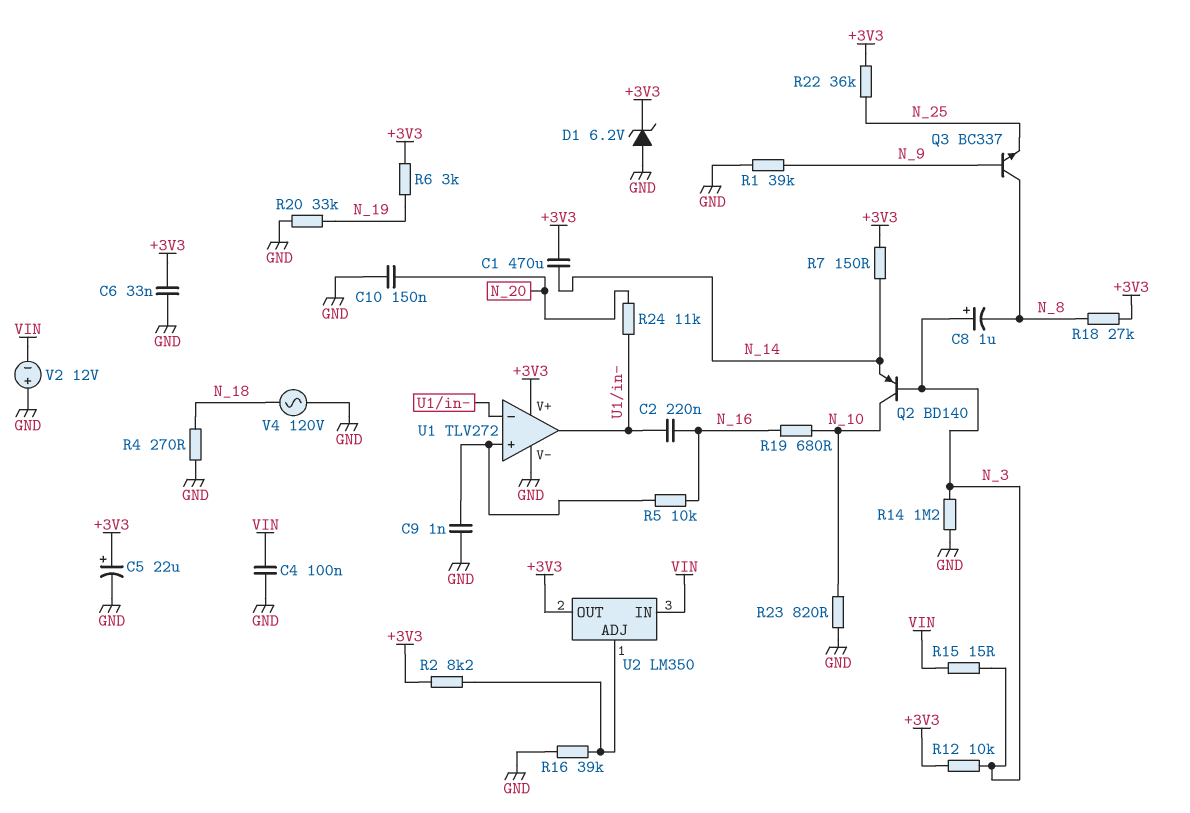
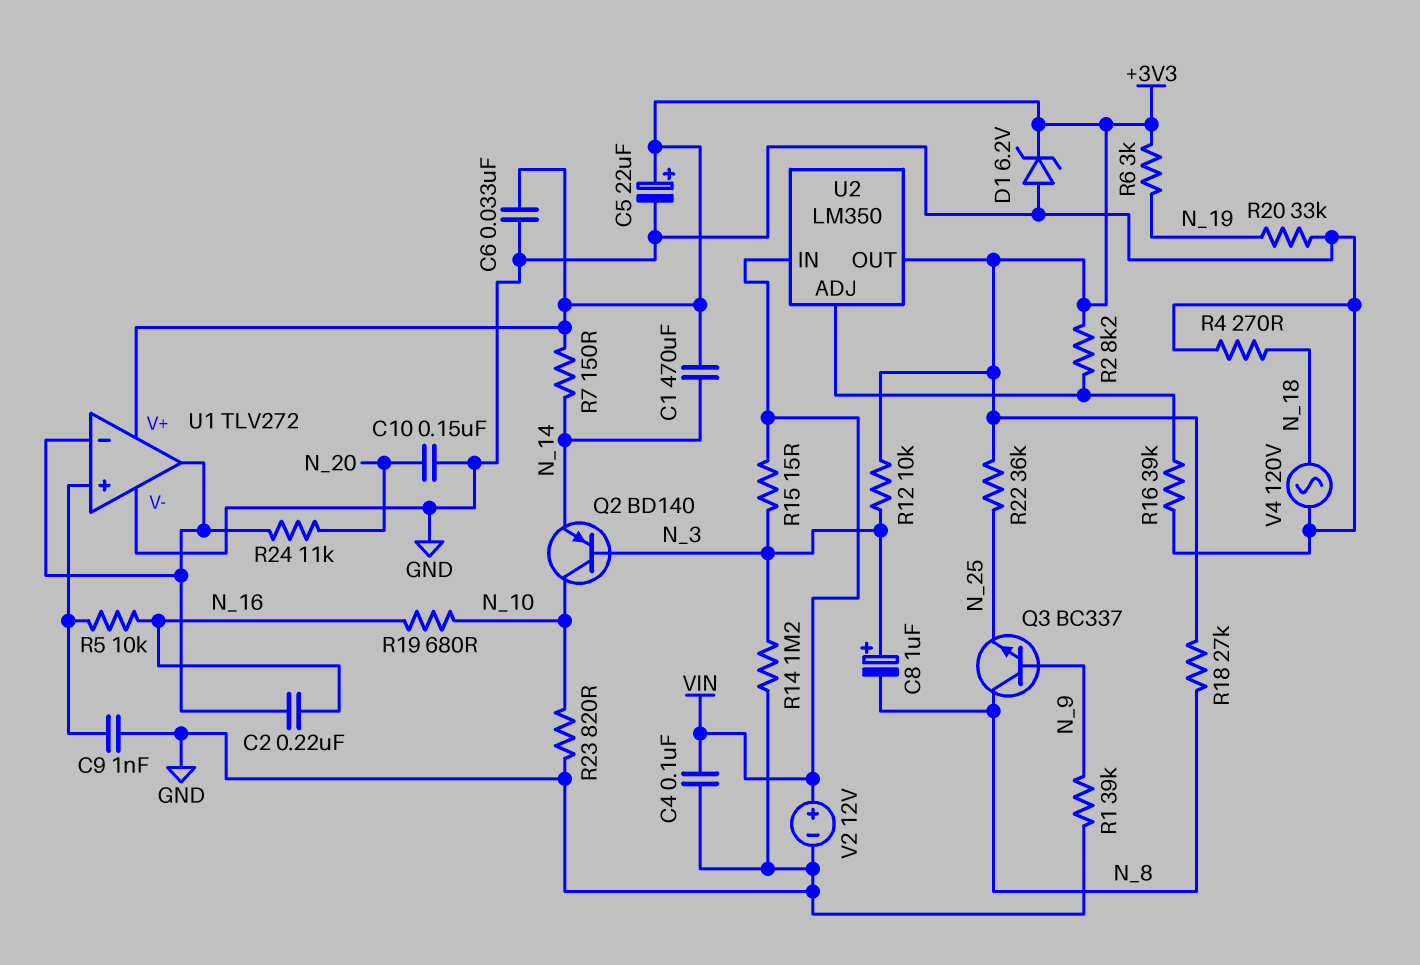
V2: 12V (plus GND, minus VIN) -> 12V (plus VIN, minus GND)

